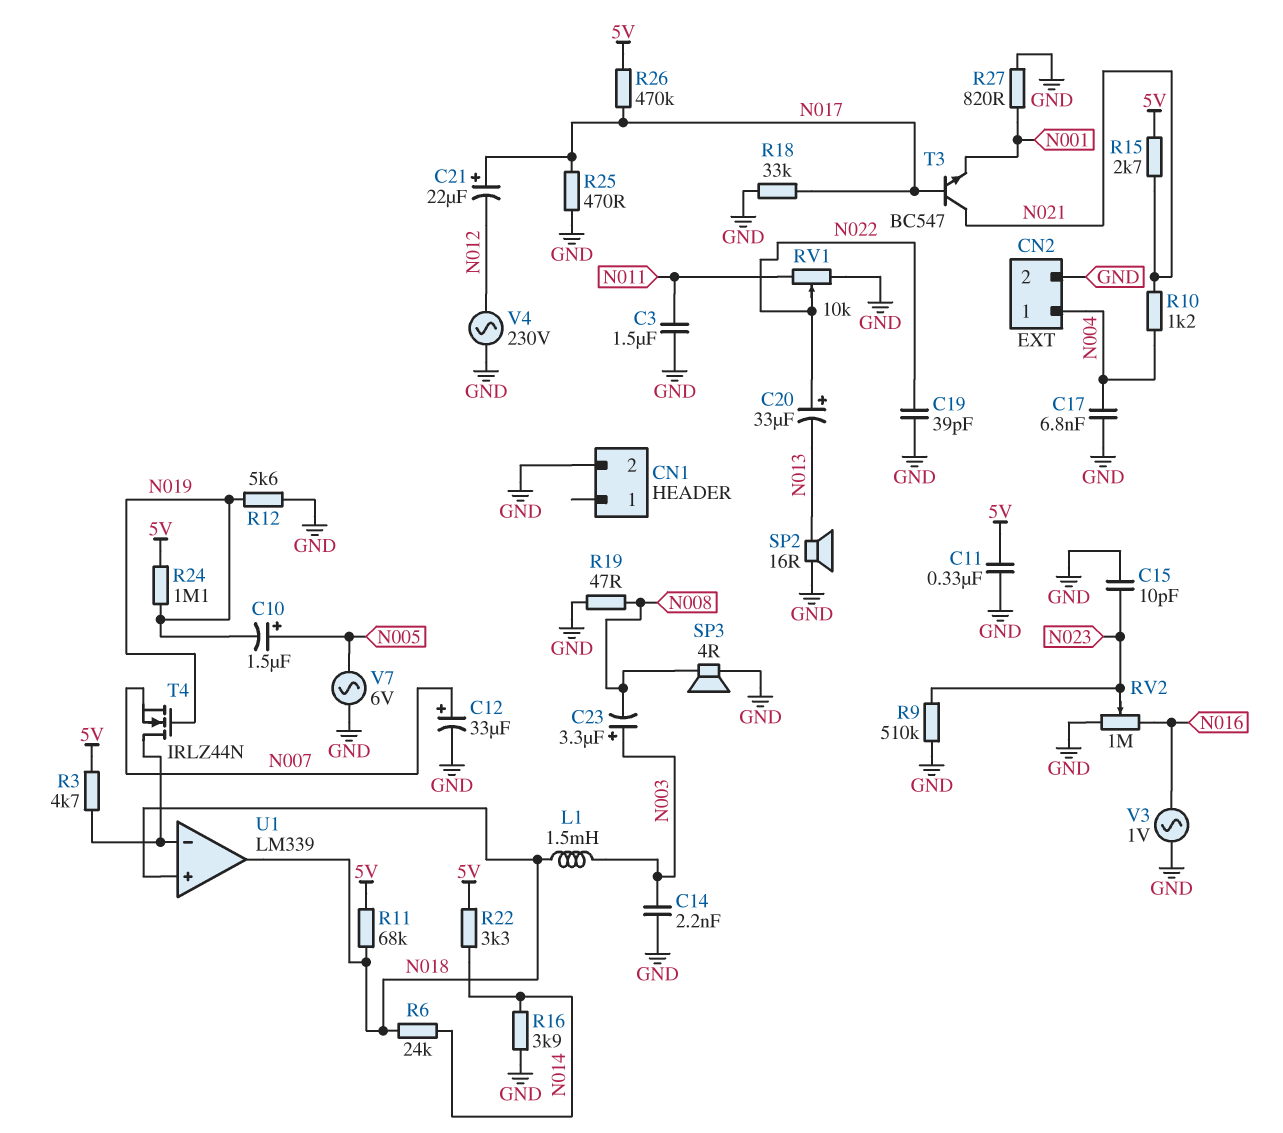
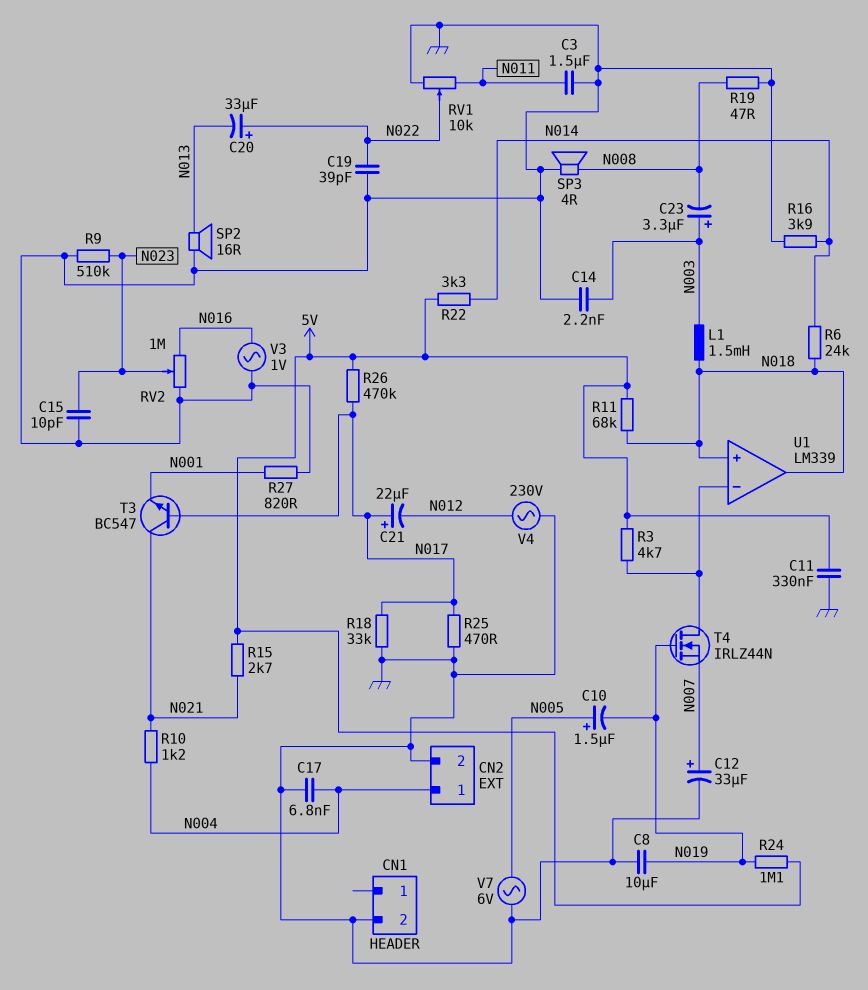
C8: none -> 10uF (GND, N019)
R12: 5.6k (GND, N019) -> none

